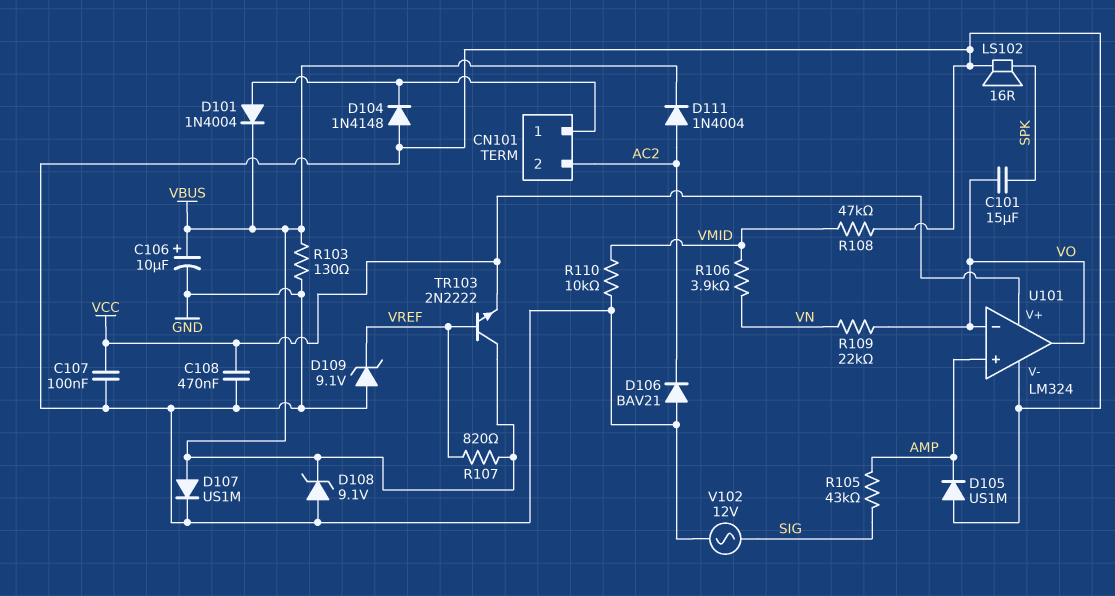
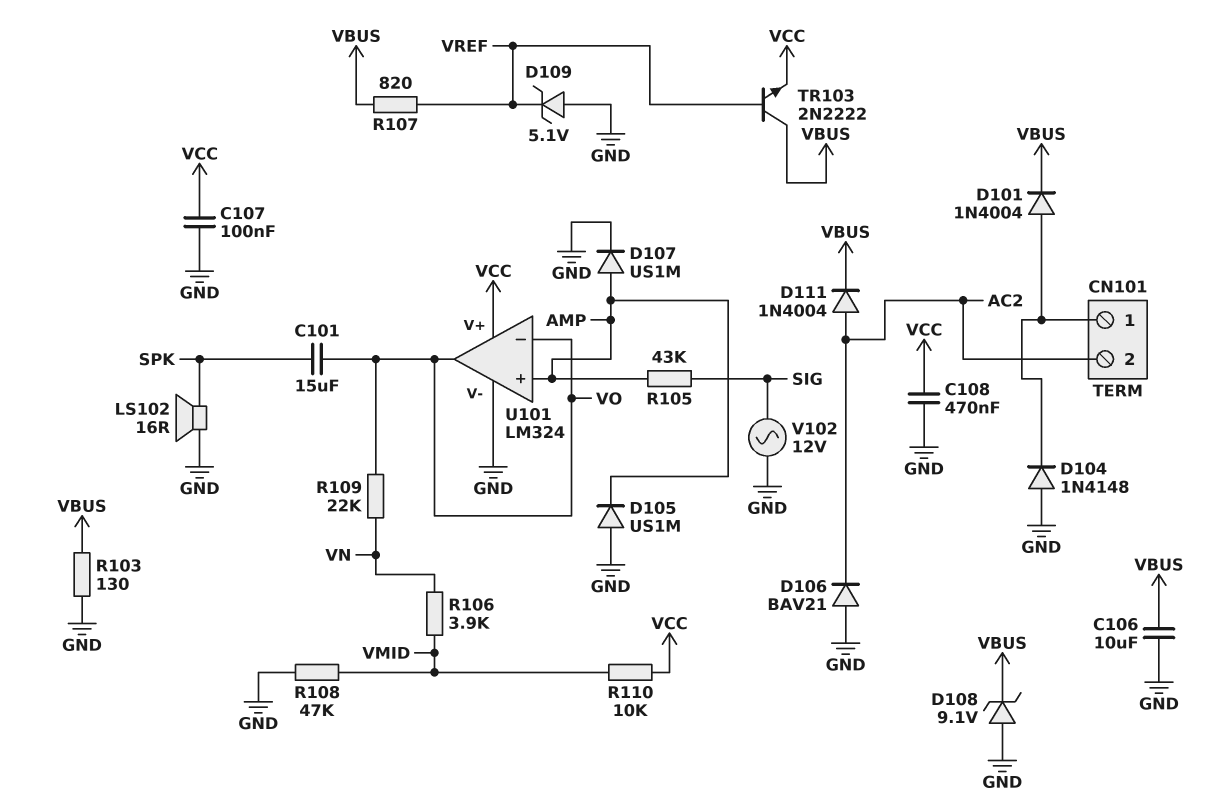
C106: 10uF (plus VBUS, minus GND) -> 10uF (GND, VBUS)
D107: diode US1M (A VBUS, K GND) -> diode US1M (A AMP, K GND)
D109: zener 9.1V (A GND, K VREF) -> zener 5.1V (A GND, K VREF)
R110: 10k (GND, VMID) -> 10k (VCC, VMID)

